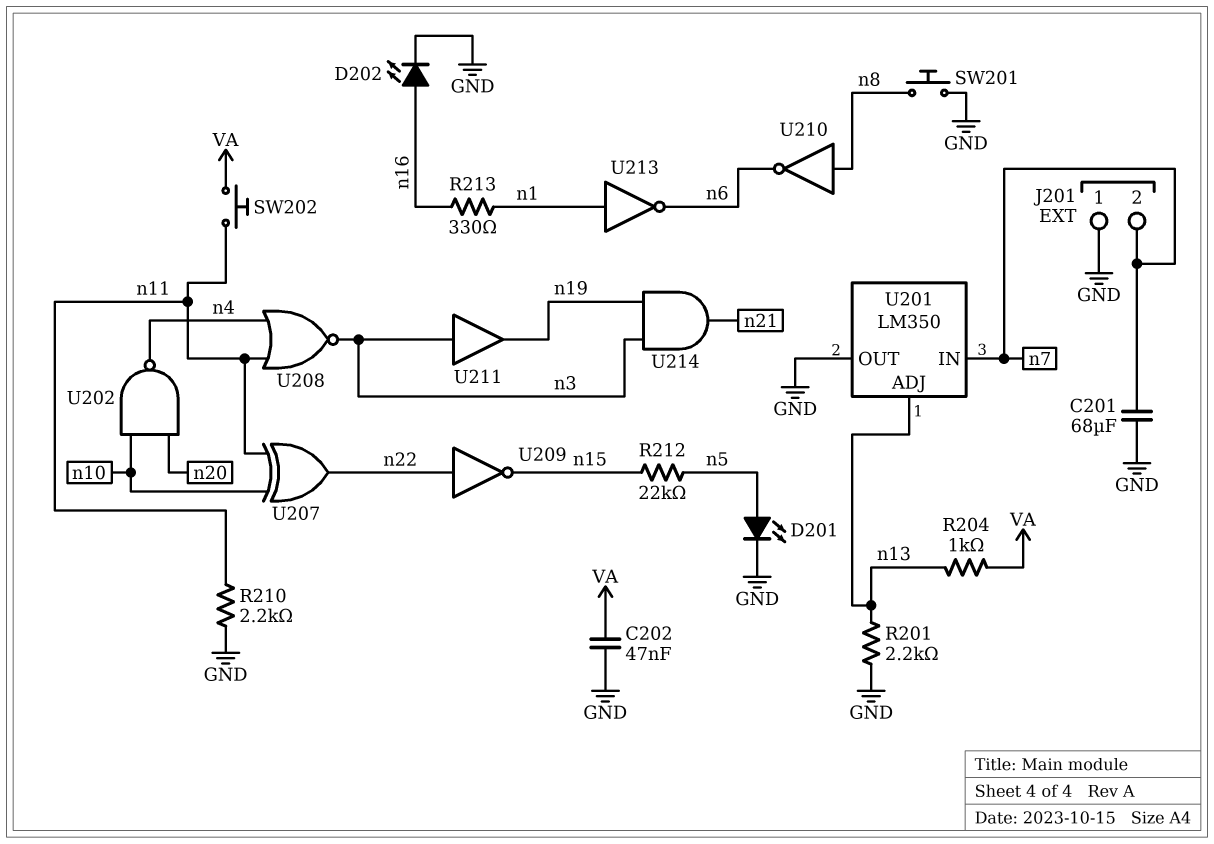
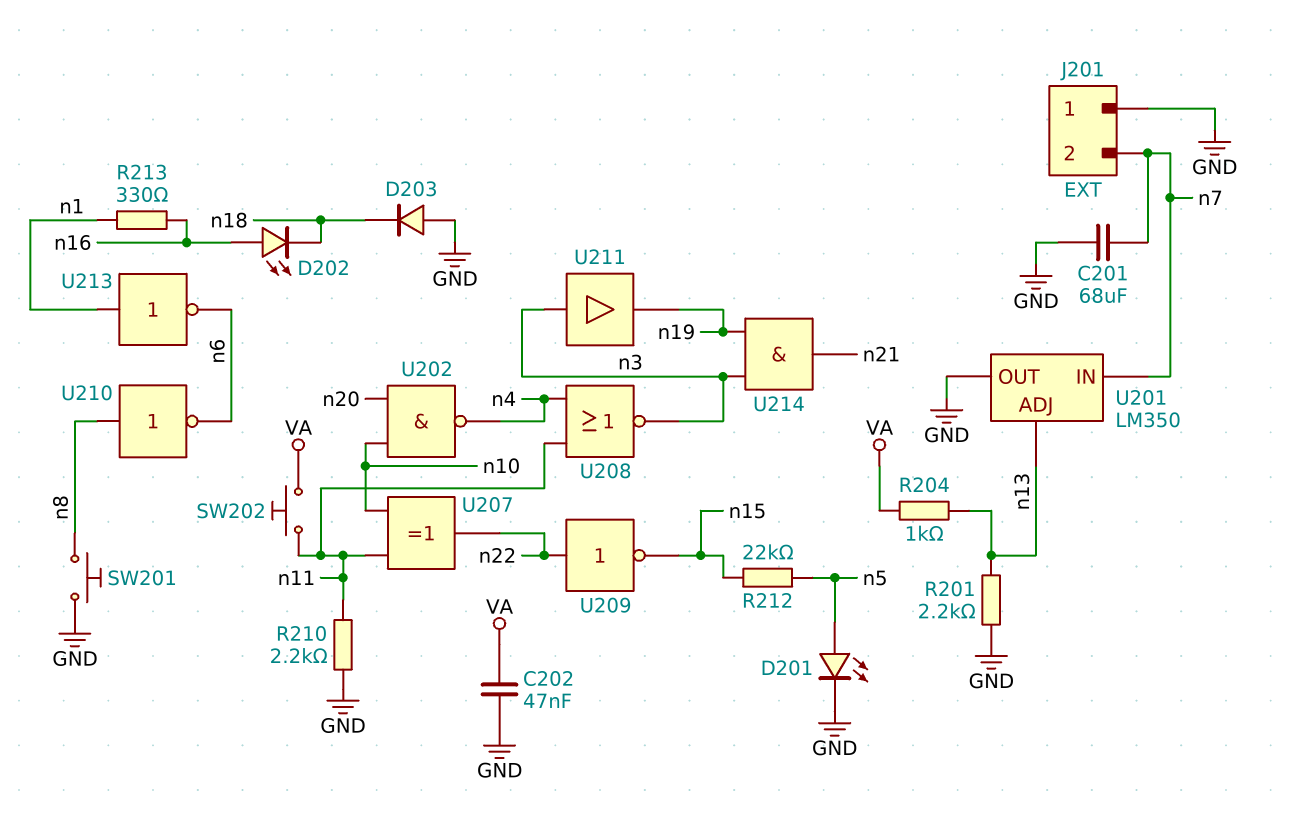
D202: LED (A n16, K GND) -> LED (A n16, K n18)
D203: none -> diode (A GND, K n18)

